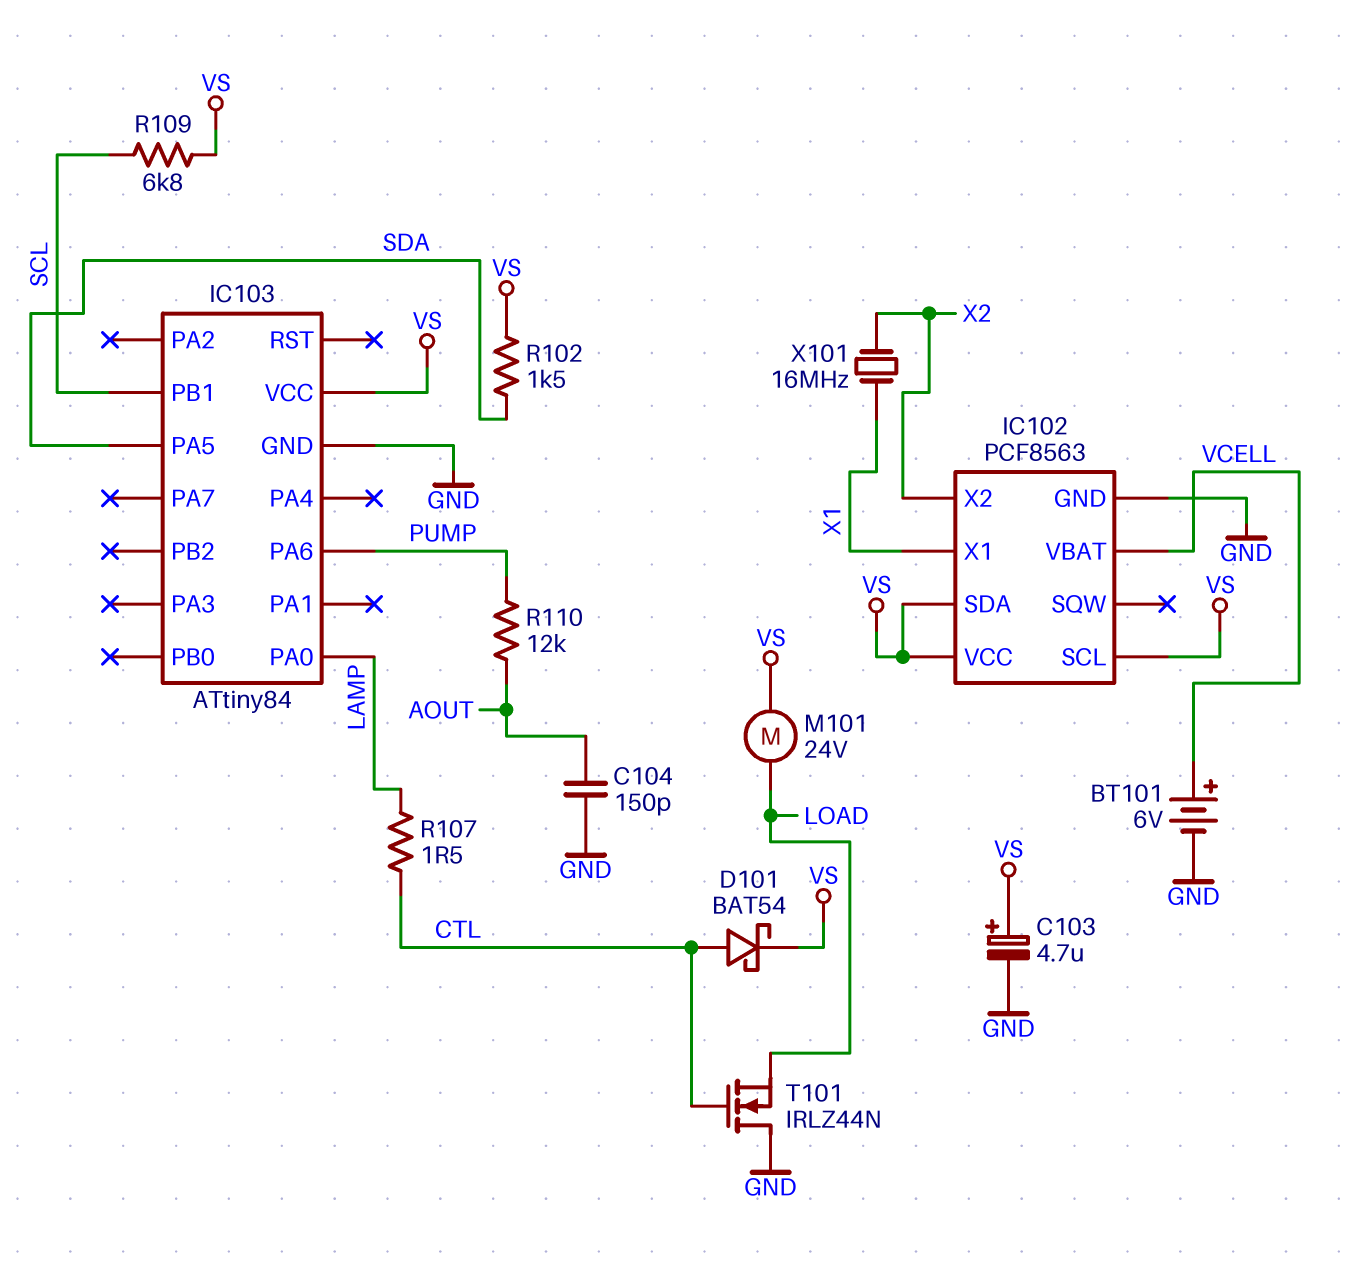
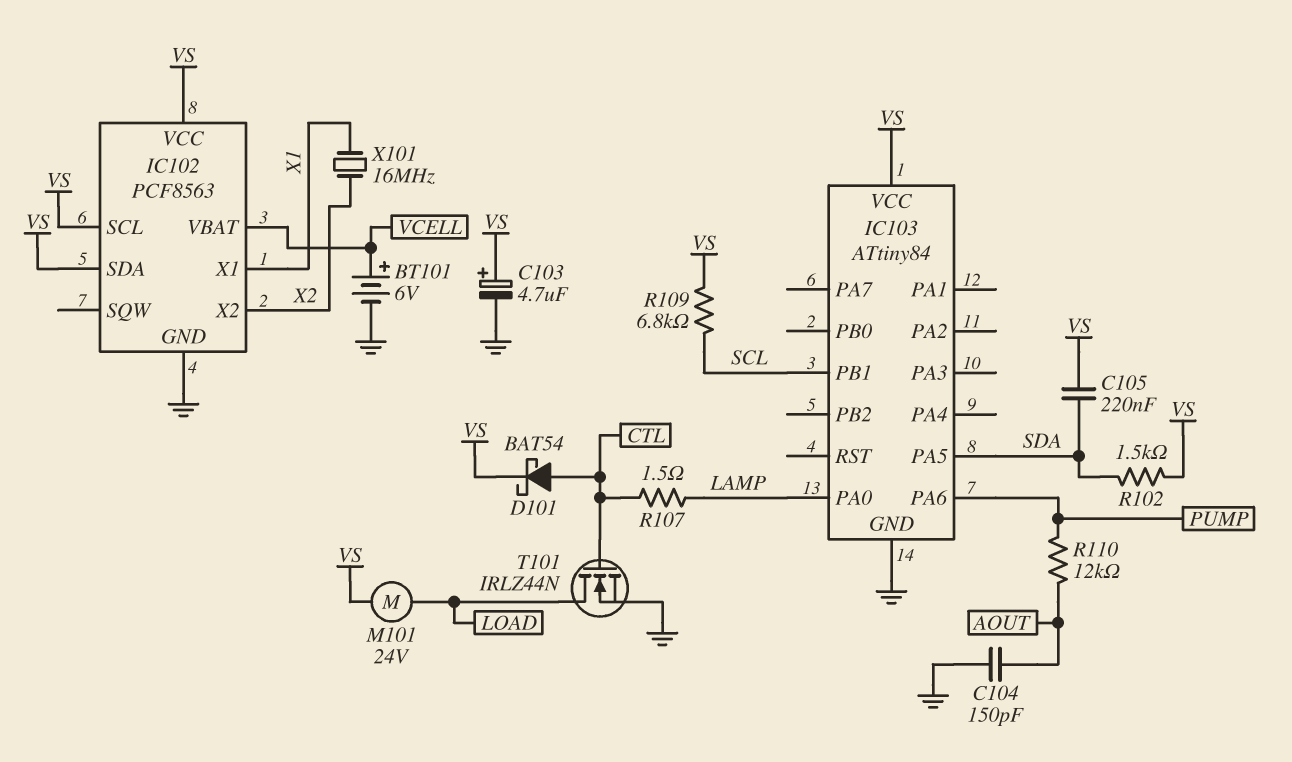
C105: none -> 220nF (SDA, VS)
T101: NMOS IRLZ44N (G CTL, D GND, S LOAD) -> NMOS IRLZ44N (G CTL, D LOAD, S GND)

